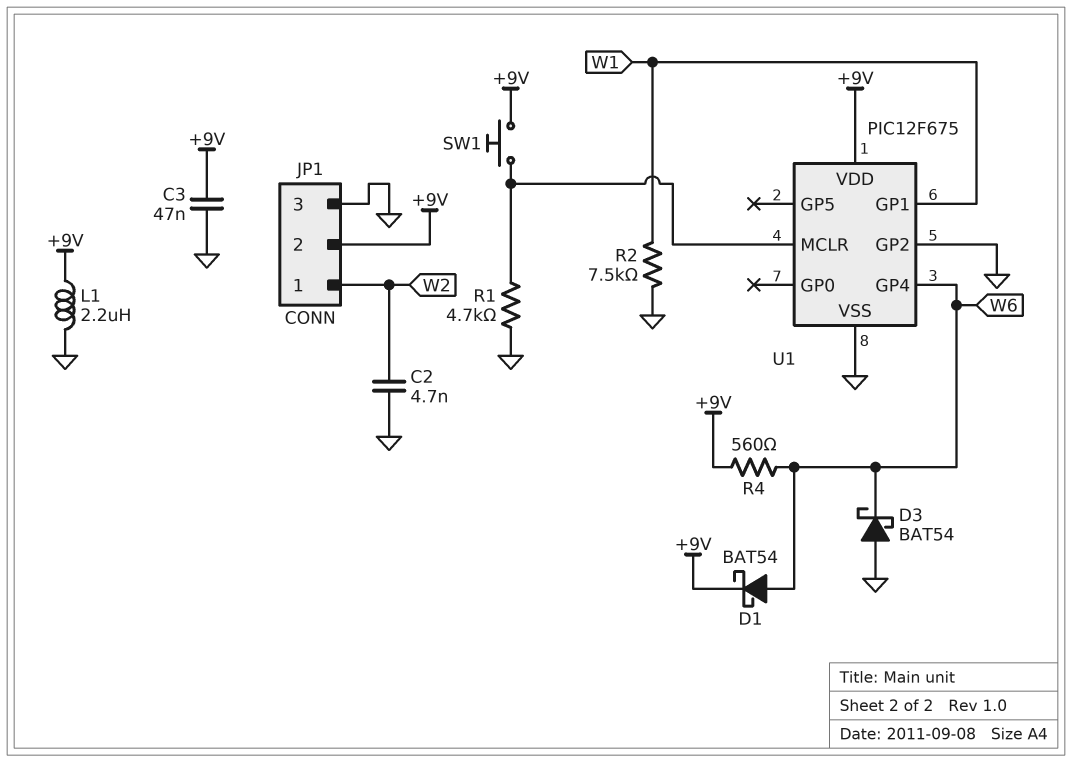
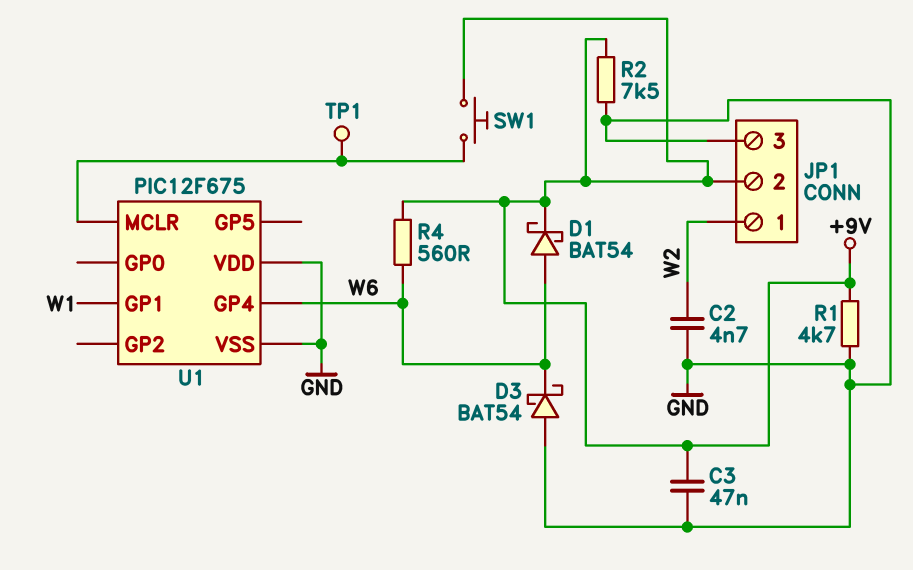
L1: 2.2uH (+9V, GND) -> none
R1: 4.7k (GND, U1/MCLR) -> 4.7k (+9V, GND)
R2: 7.5k (GND, W1) -> 7.5k (+9V, GND)
TP1: none -> test point (U1/MCLR)
U1 pin GP2: GND -> none
U1 pin VDD: +9V -> GND

